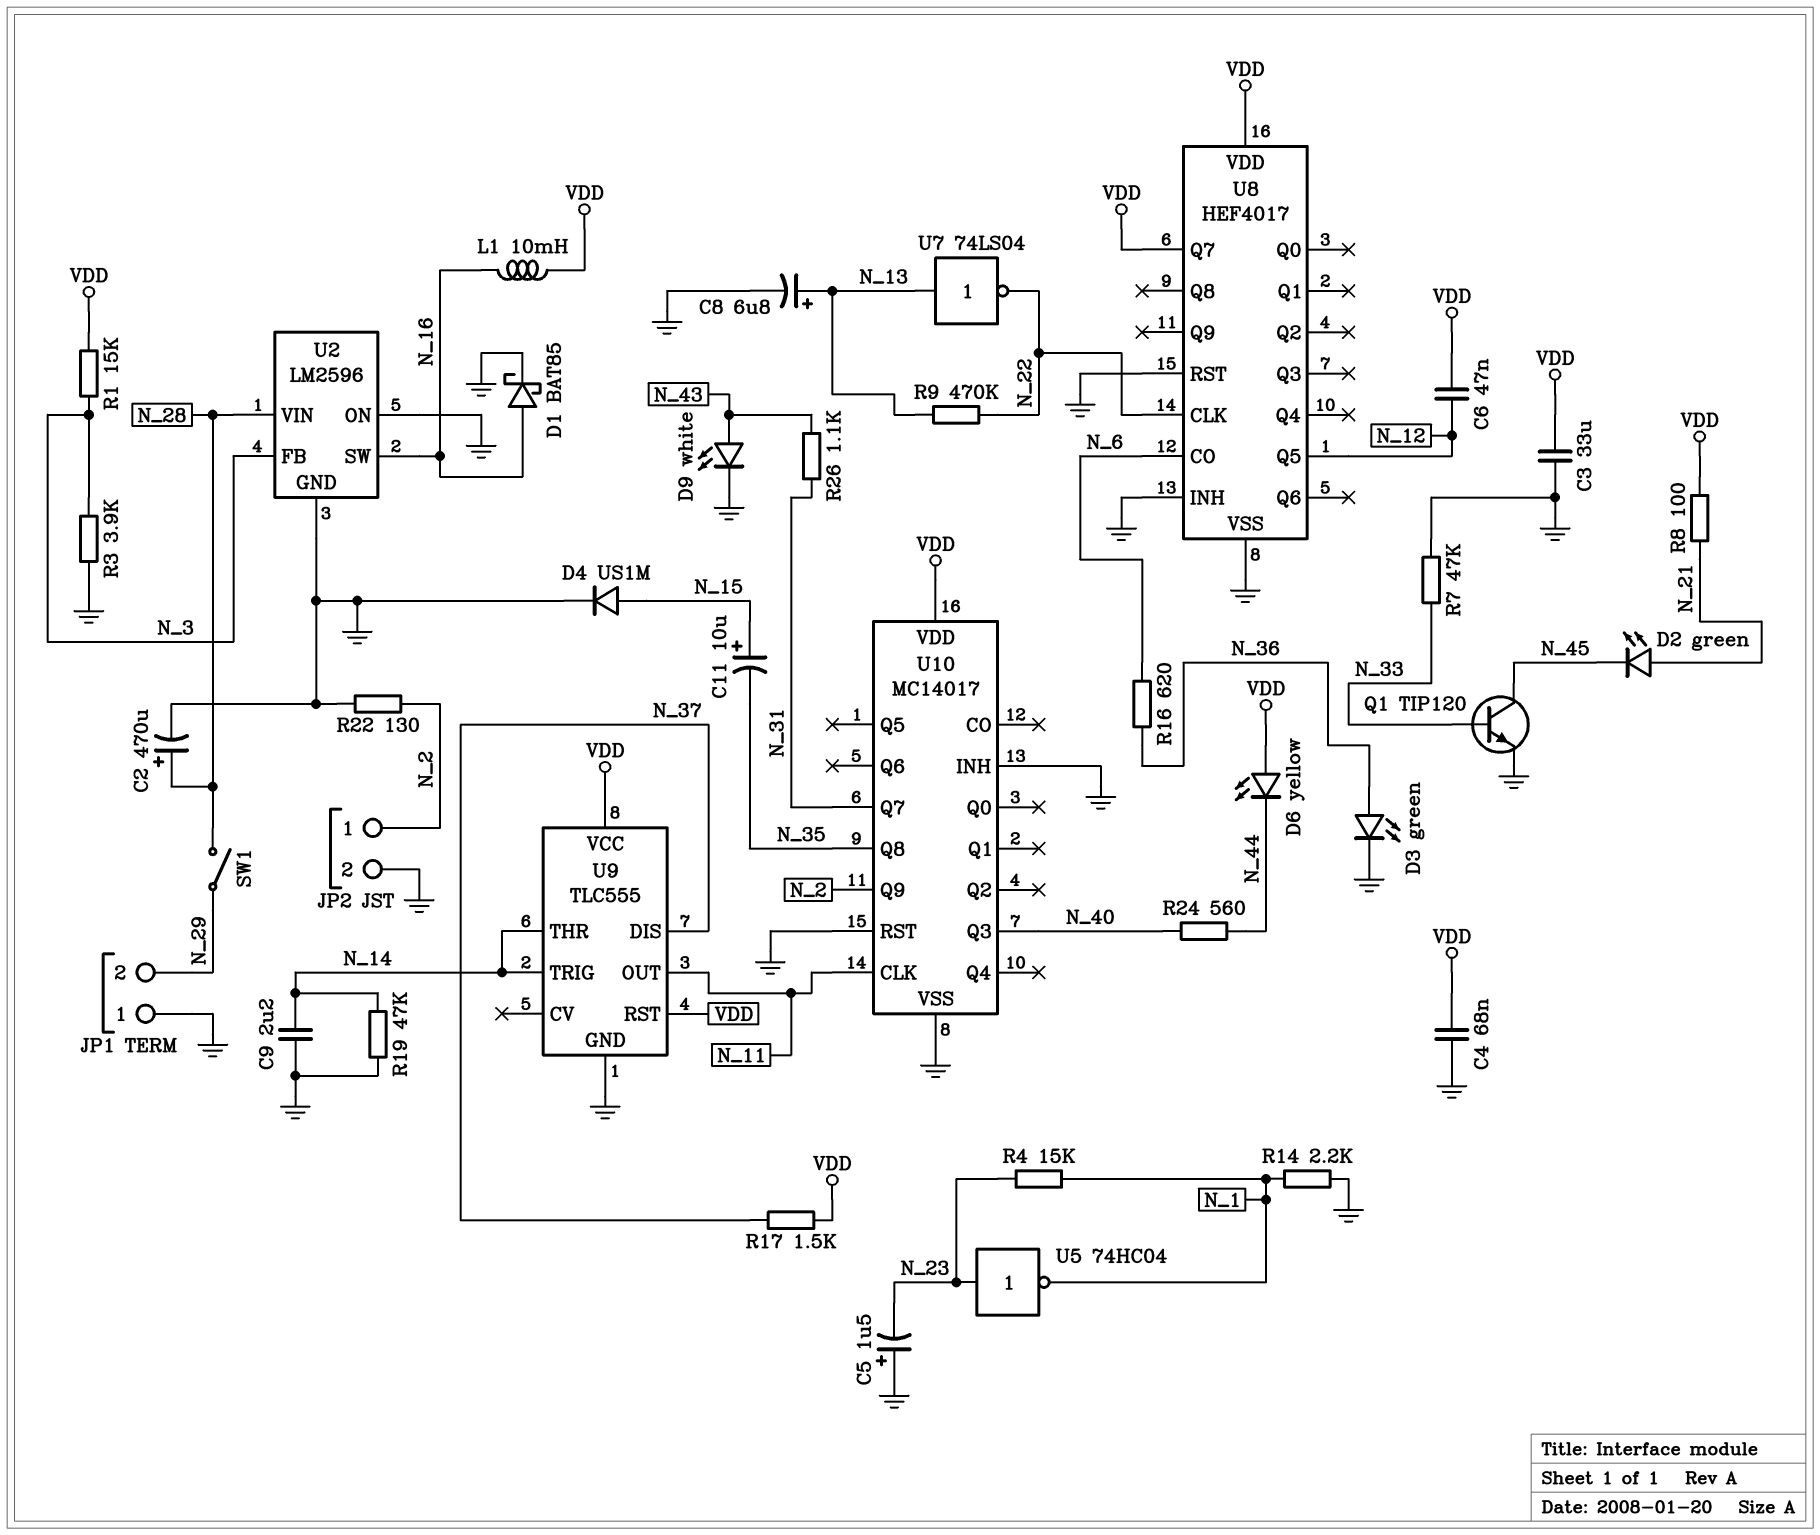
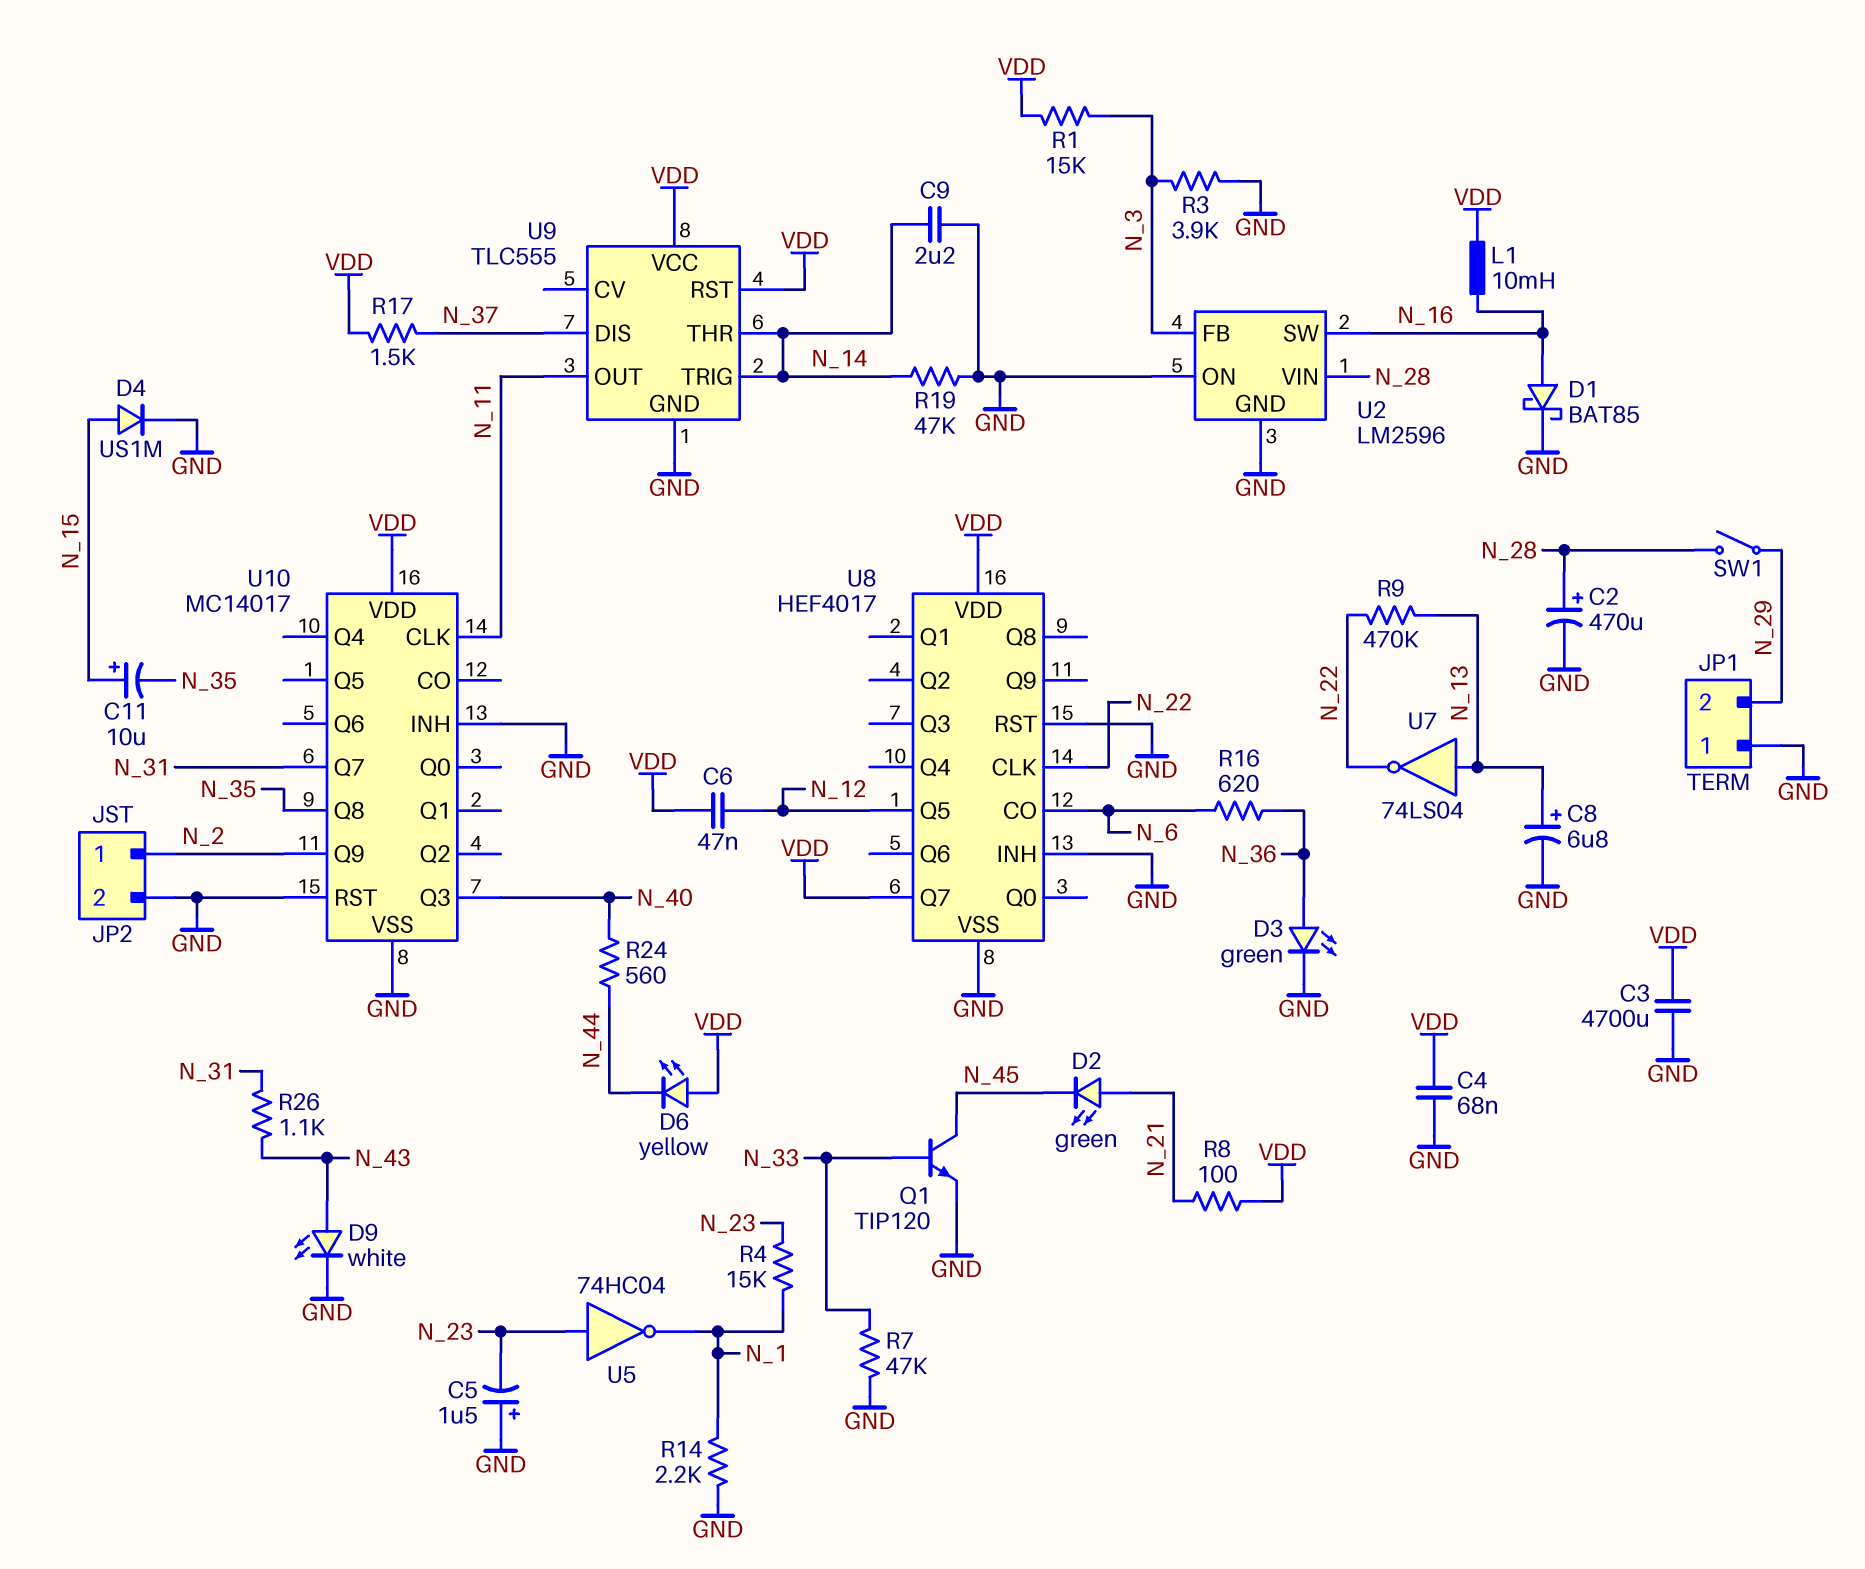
C3: 33uF (GND, VDD) -> 4700uF (GND, VDD)
R22: 130 (GND, N_2) -> none

